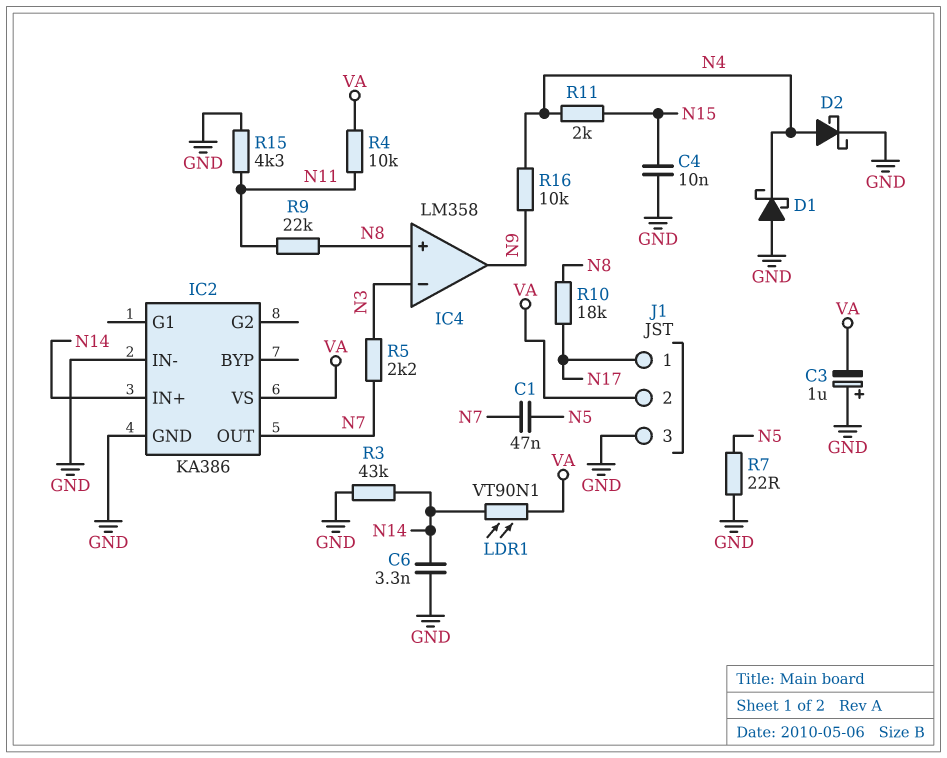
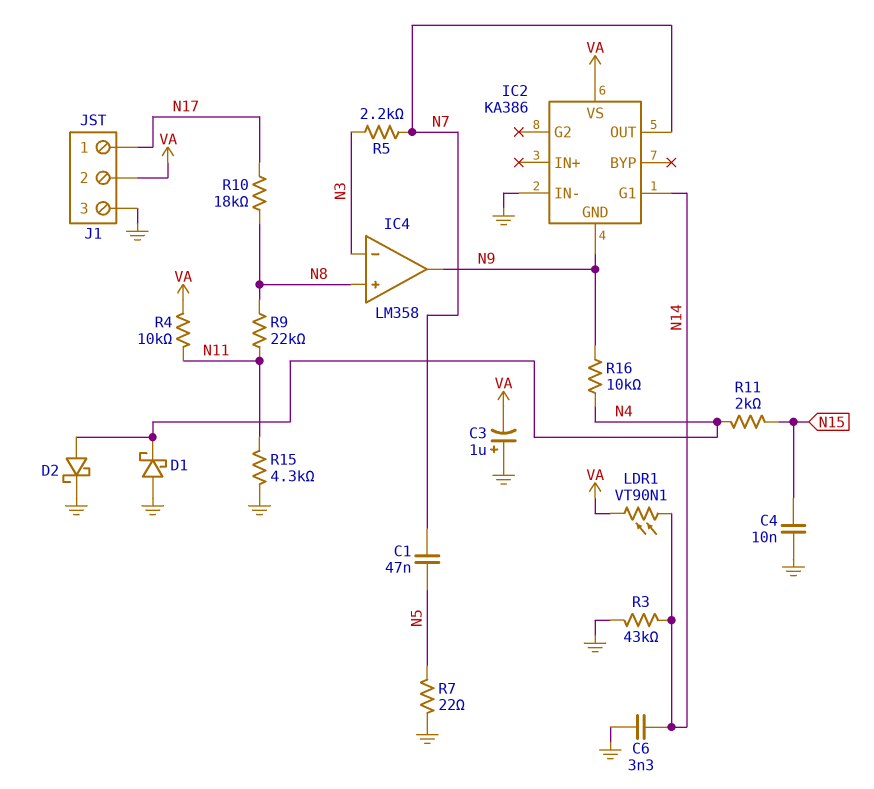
IC2 pin G1: none -> N14
IC2 pin GND: GND -> N9
IC2 pin IN+: N14 -> none

